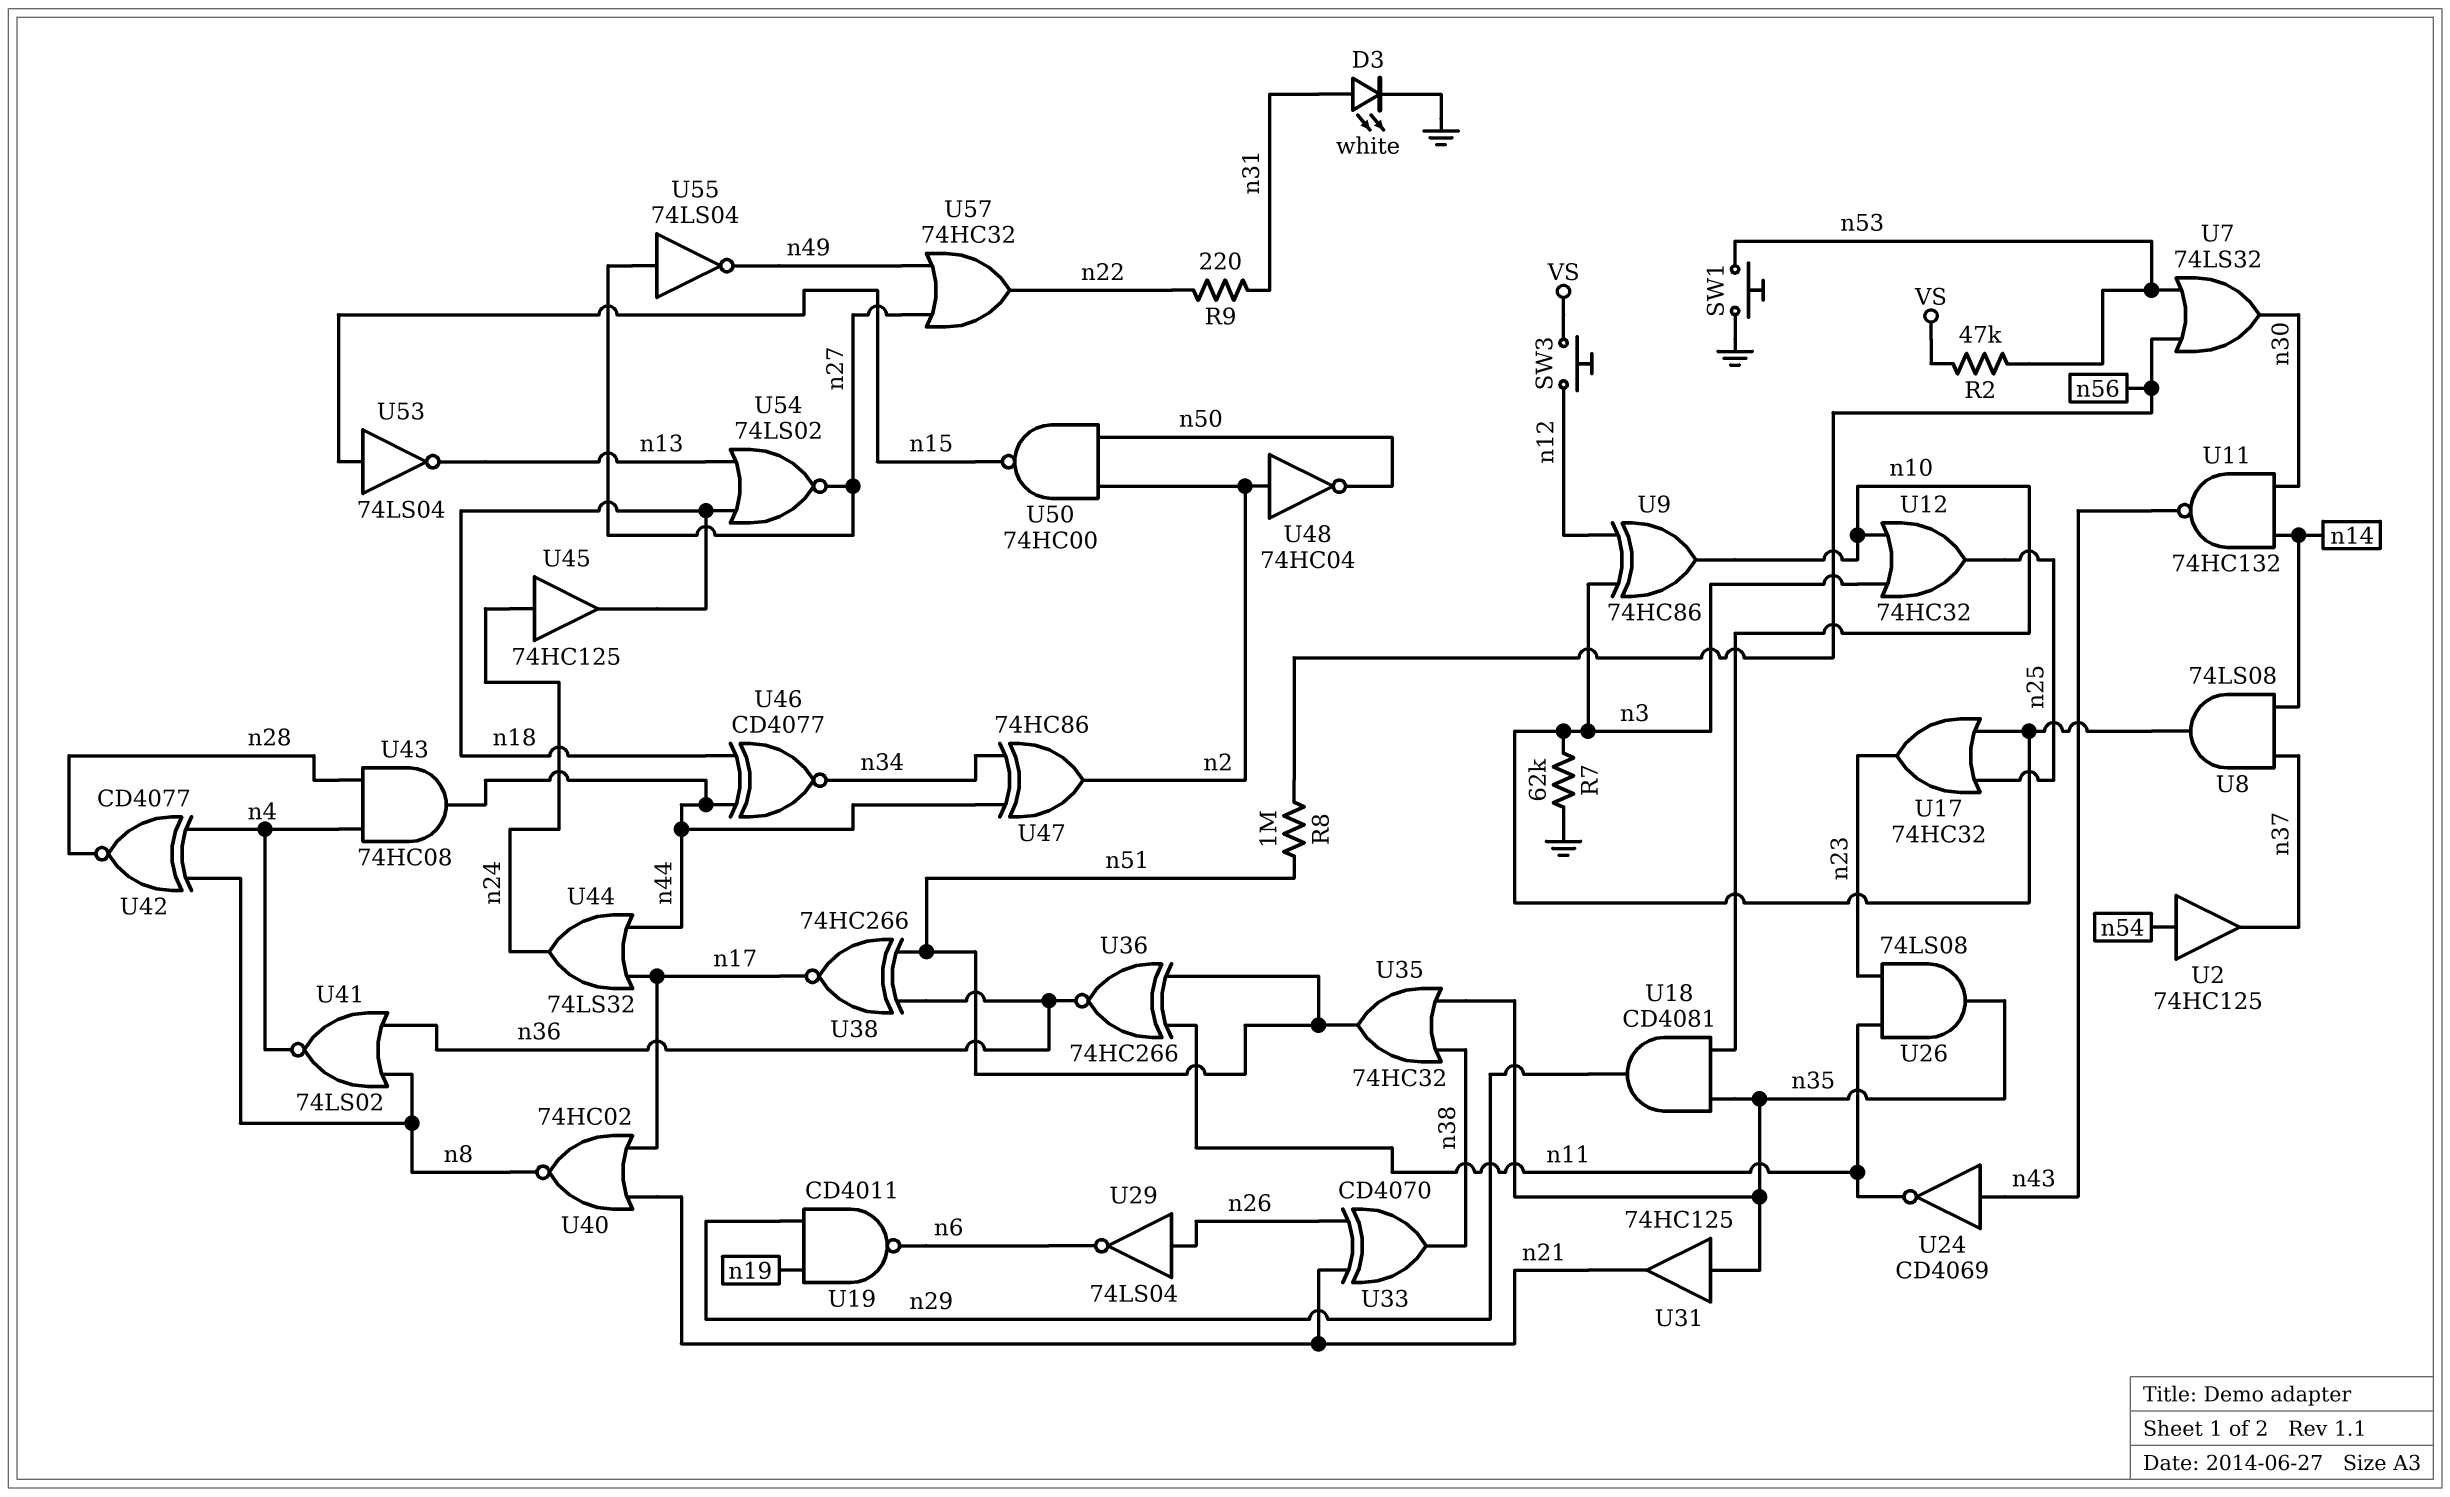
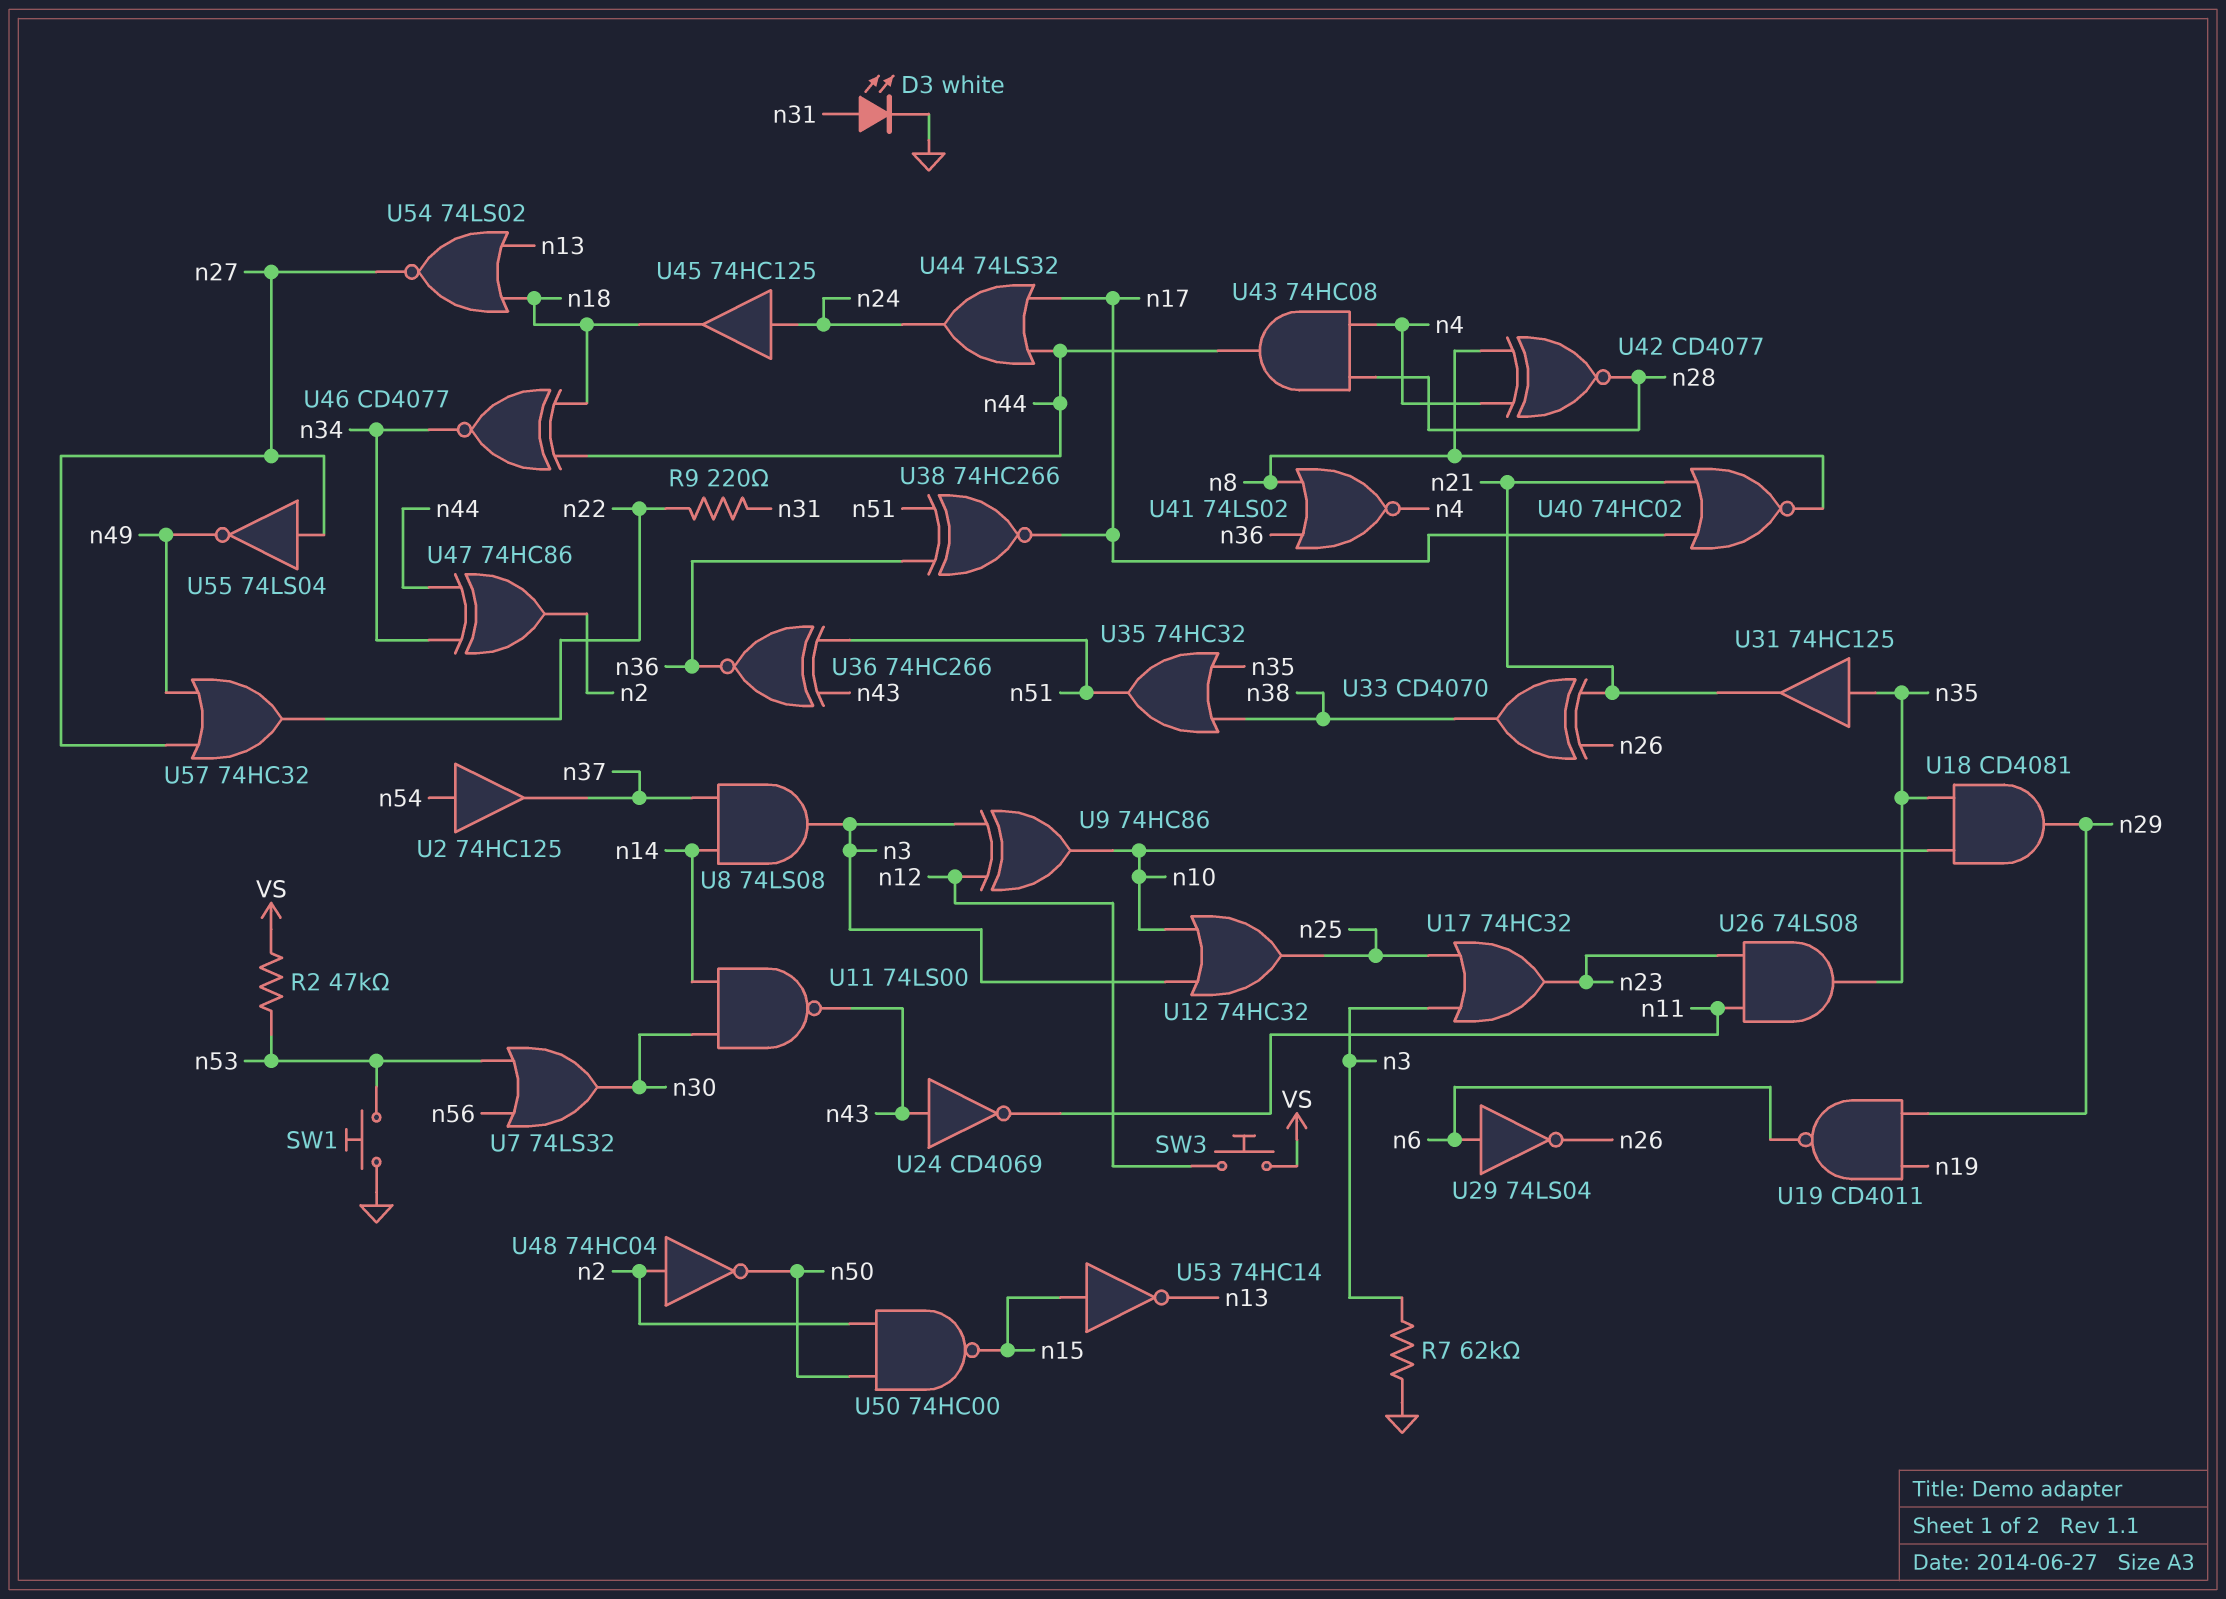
R8: 1M (n51, n56) -> none
U11: NAND 74HC132 (in n14, in n30, out n43) -> NAND 74LS00 (in n14, in n30, out n43)
U29: NOT 74LS04 (in n26, out n6) -> NOT 74LS04 (in n6, out n26)
U36: XNOR 74HC266 (in n11, in n51, out n36) -> XNOR 74HC266 (in n43, in n51, out n36)
U53: NOT 74LS04 (in n15, out n13) -> NOT 74HC14 (in n15, out n13)

